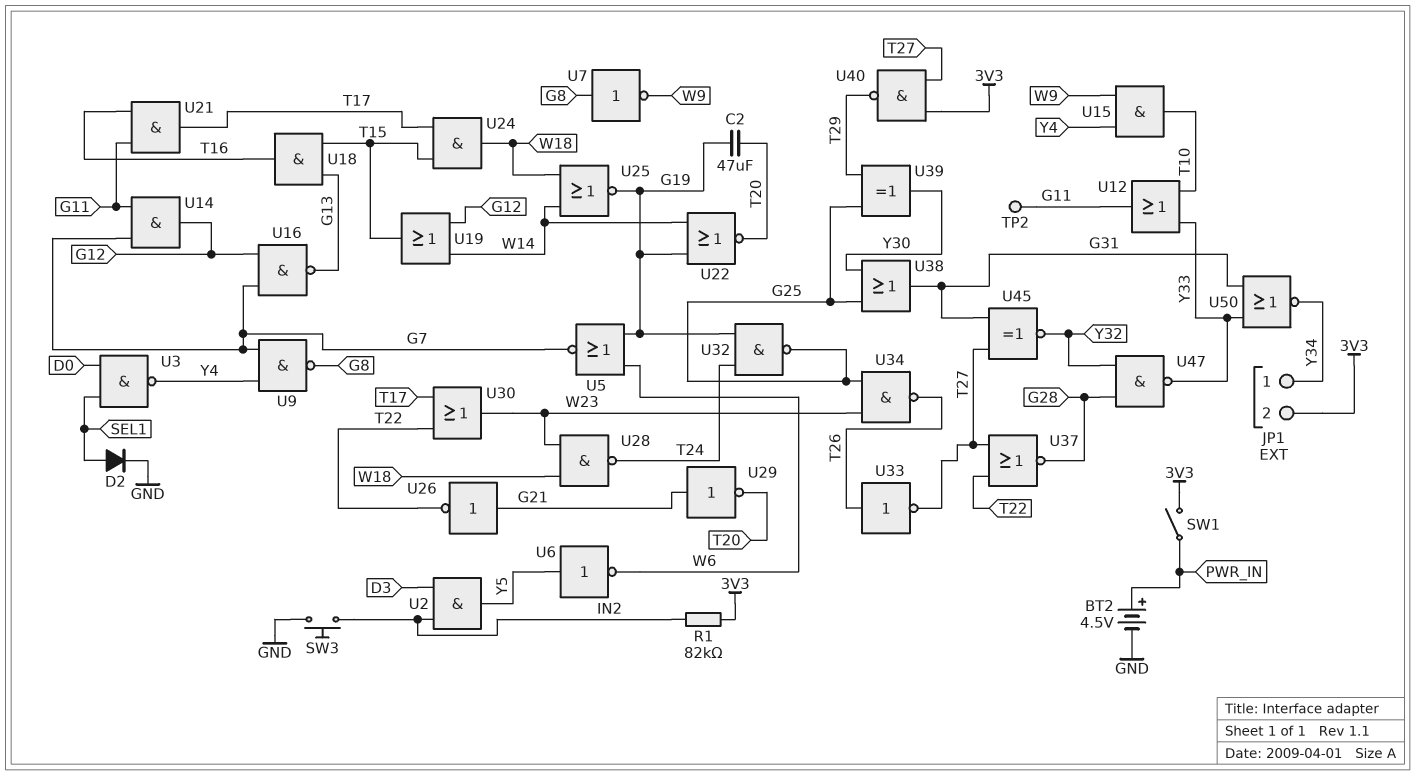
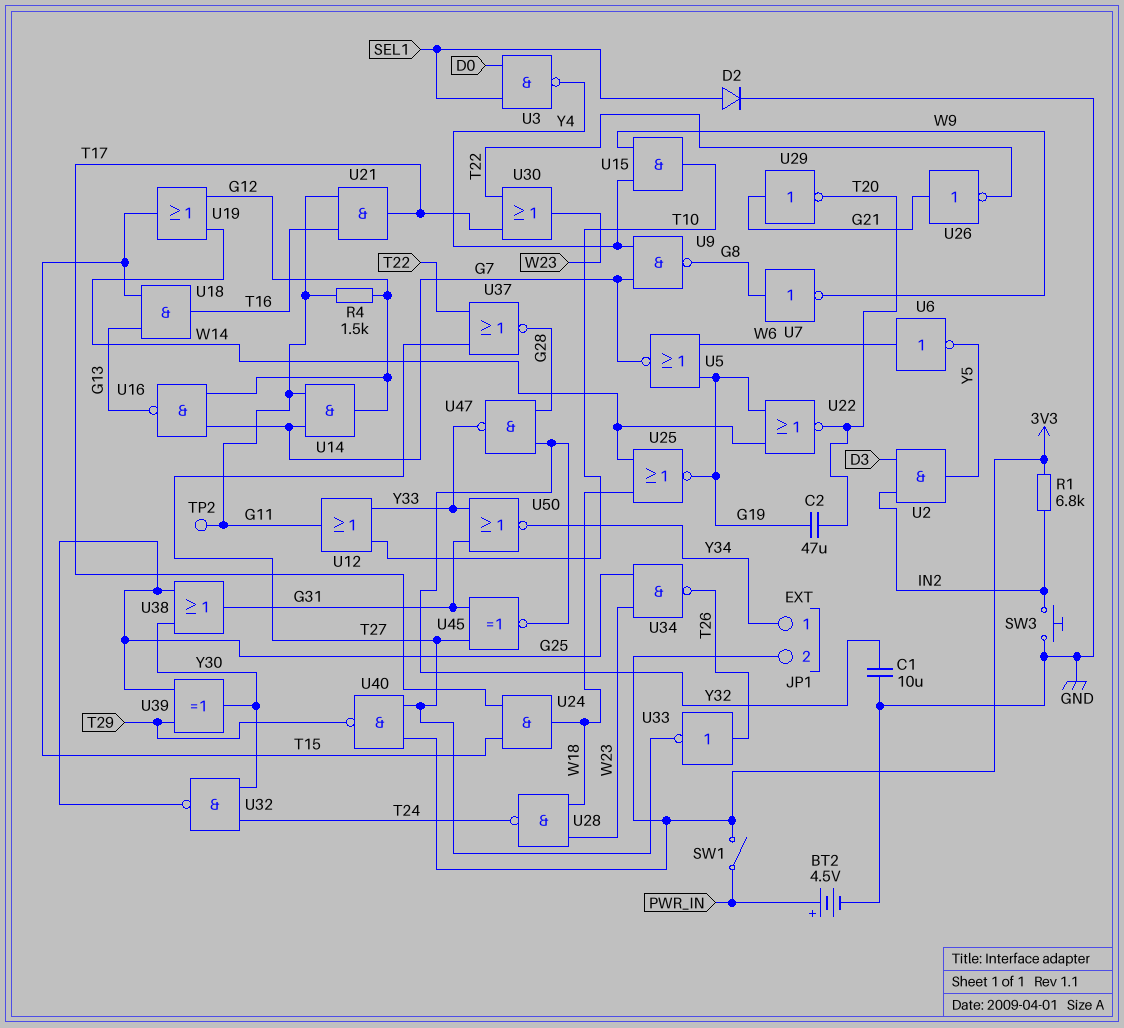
C1: none -> 10uF (GND, Y32)
R1: 82k (3V3, IN2) -> 6.8k (3V3, IN2)
R4: none -> 1.5k (G11, G12)
U6: NOT (in Y5, out W6) -> NOT (in W6, out Y5)
U32: NAND (in G19, in T24, out G25) -> NAND (in T24, in Y30, out G25)

